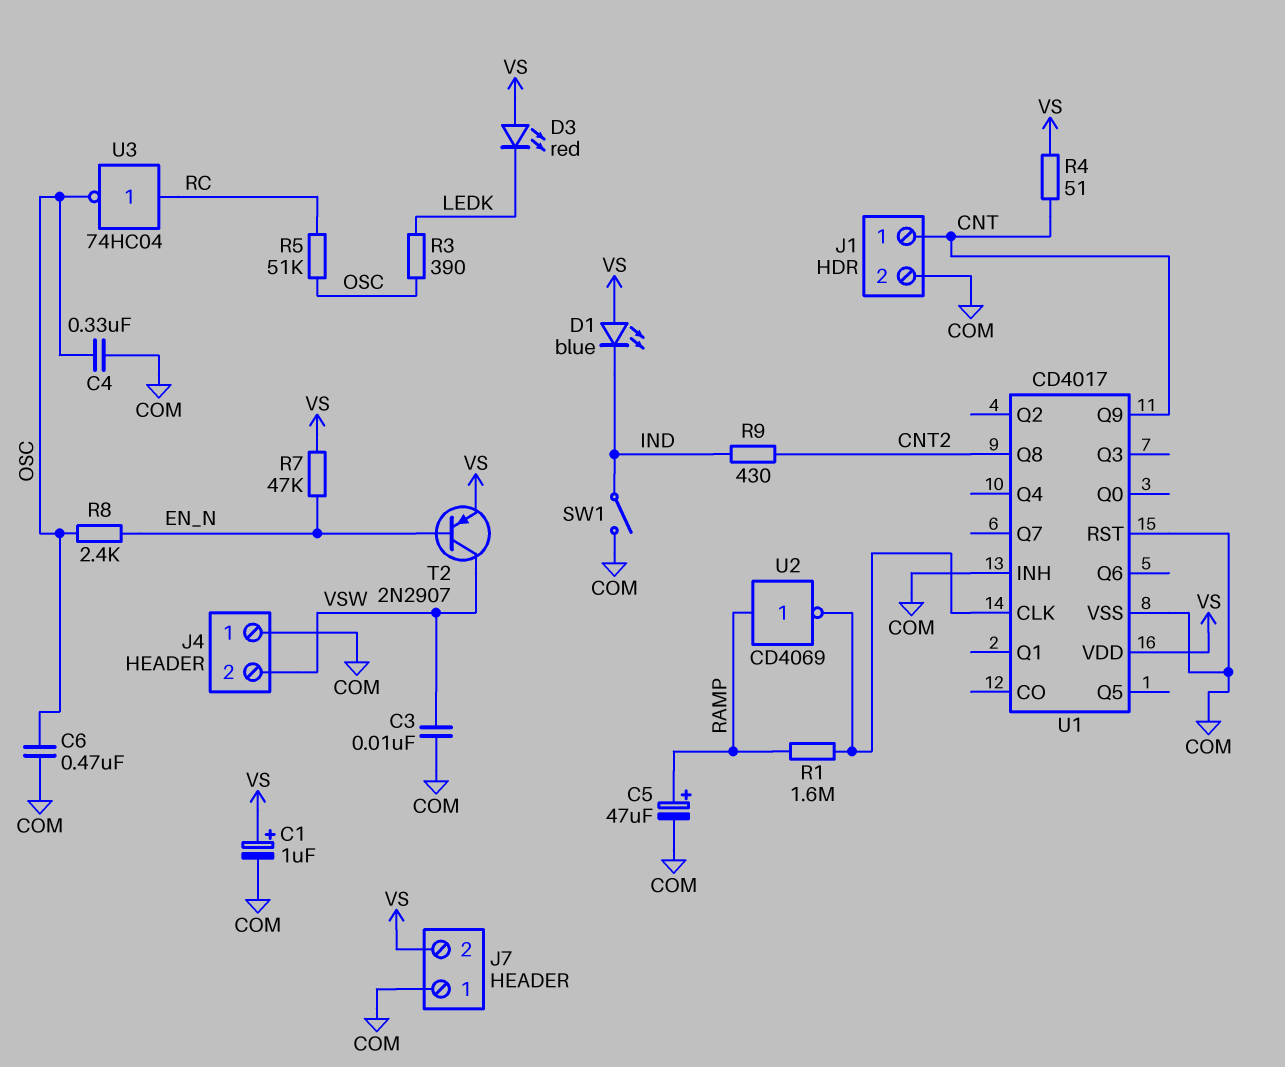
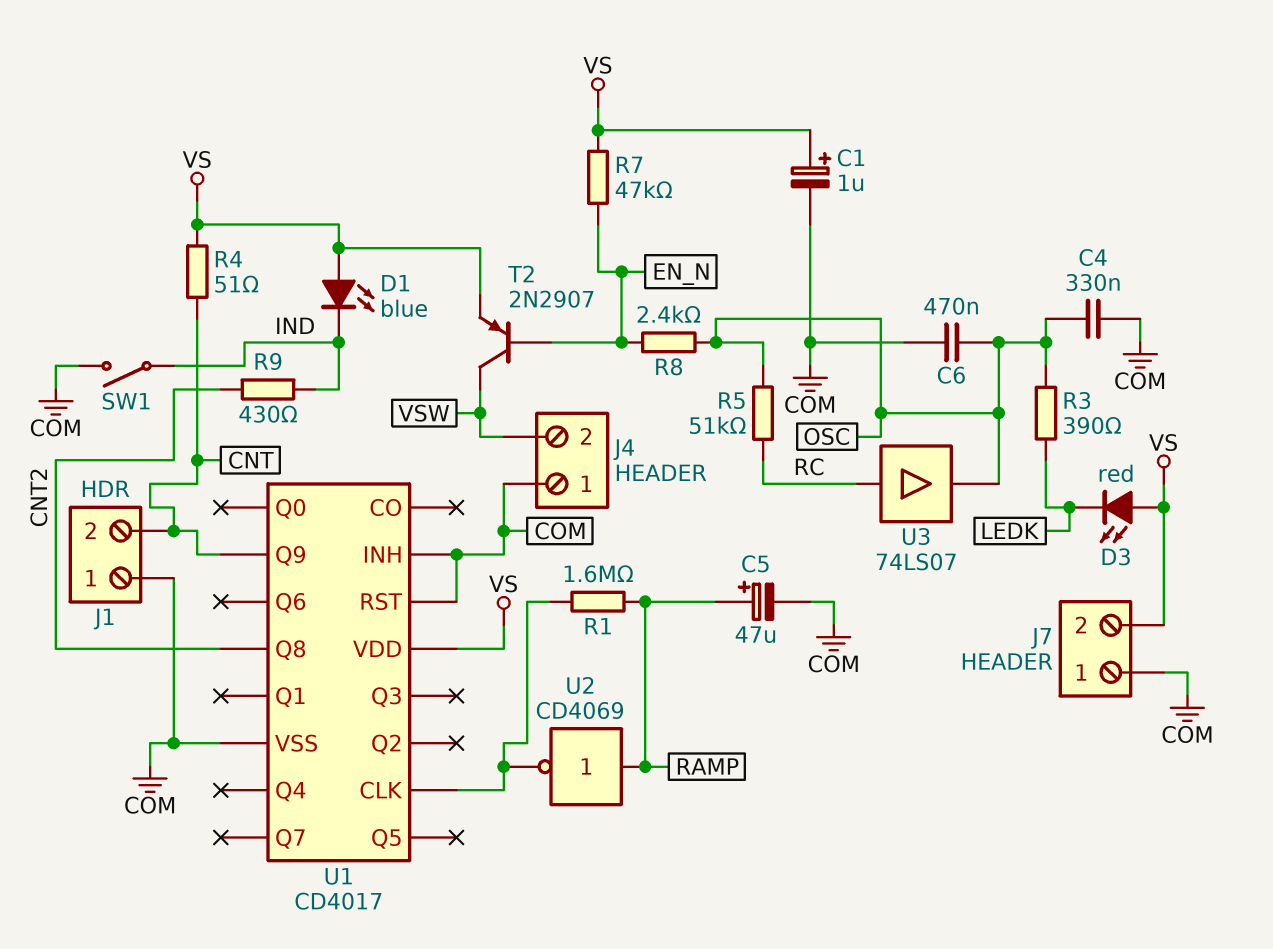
C3: 10nF (COM, VSW) -> none
J1 pin 1: CNT -> COM
J1 pin 2: COM -> CNT
U3: NOT 74HC04 (in RC, out OSC) -> buffer 74LS07 (in RC, out OSC)

